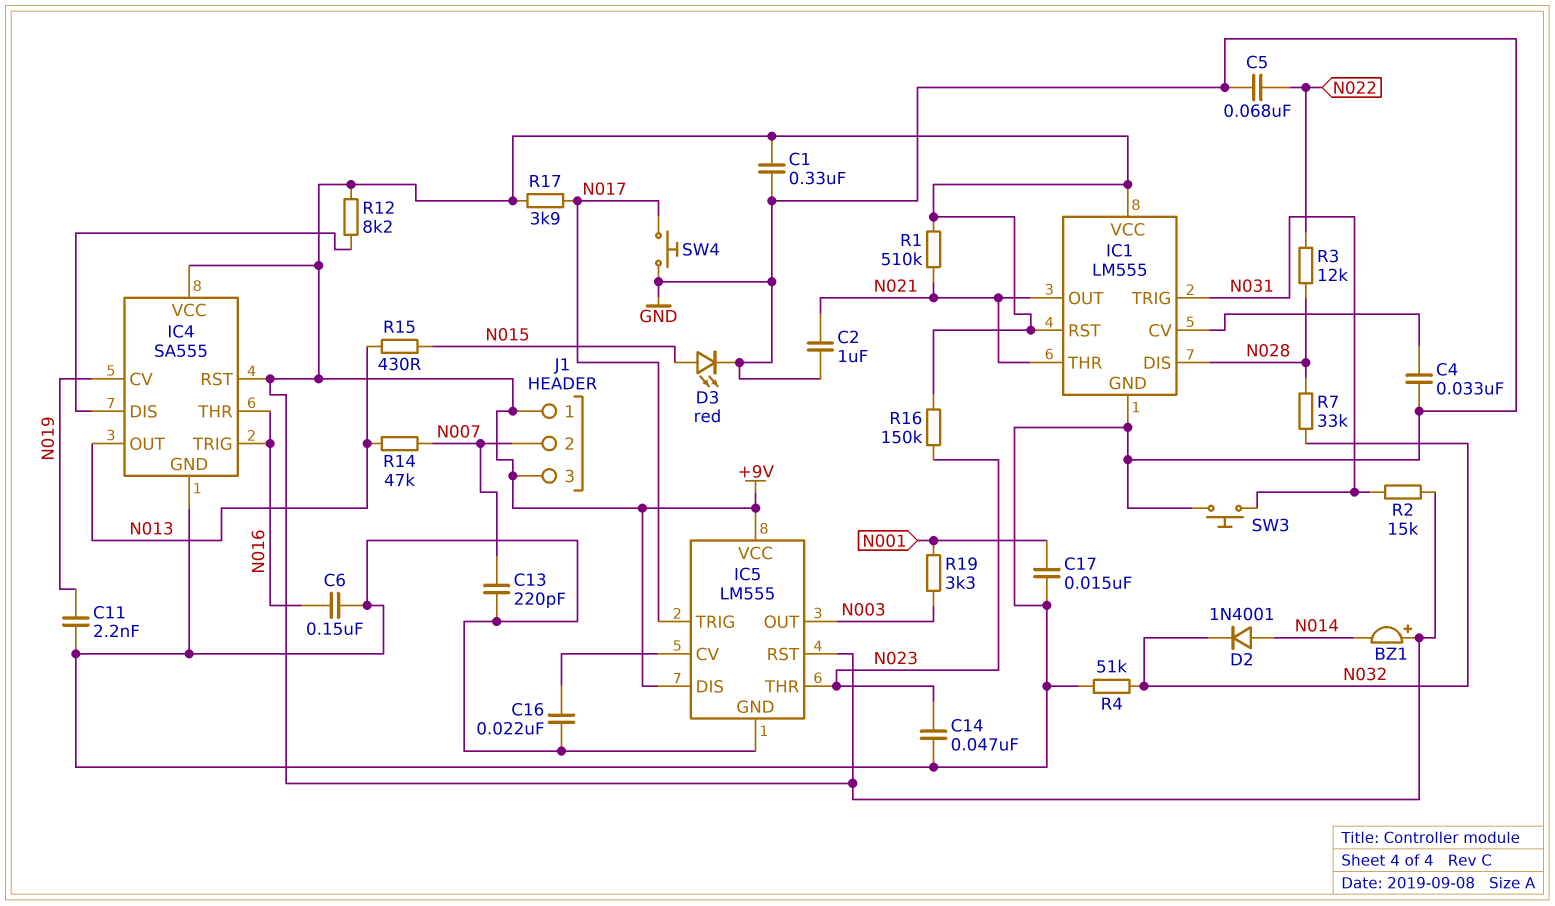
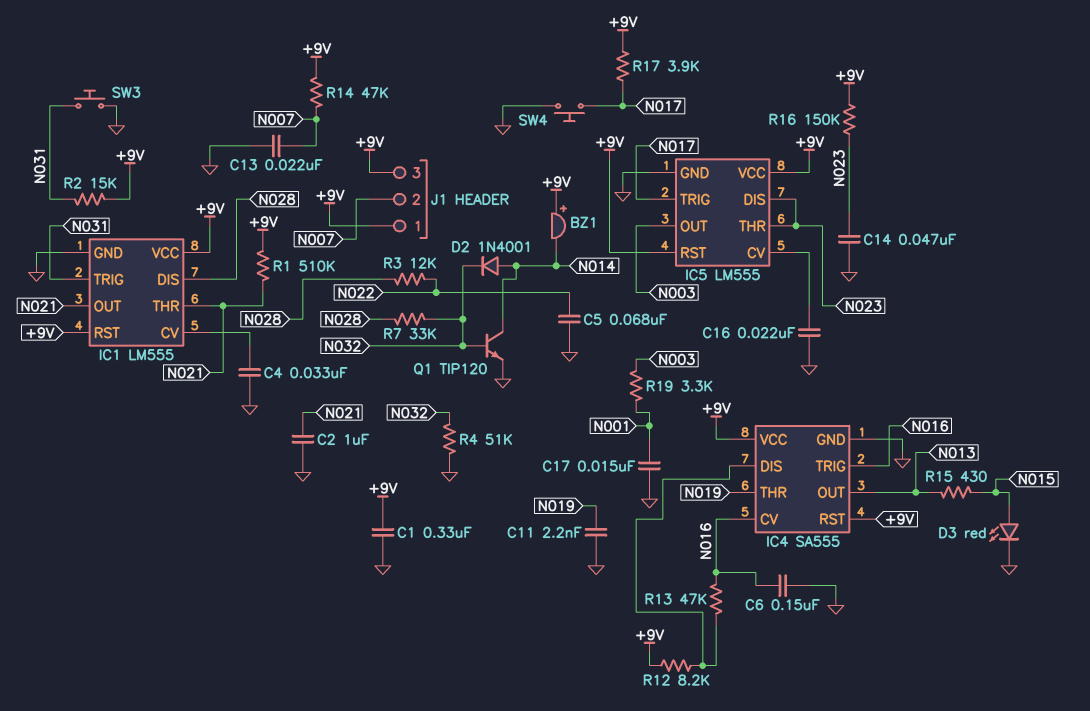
C13: 220pF (GND, N007) -> 22nF (GND, N007)
IC4 pin CV: N019 -> N016
IC4 pin THR: N016 -> N019
IC5 pin DIS: +9V -> N023
Q1: none -> NPN TIP120 (B N032, C N014, E GND)
R13: none -> 47k (IC4/DIS, N016)
R14: 47k (N007, N013) -> 47k (+9V, N007)

